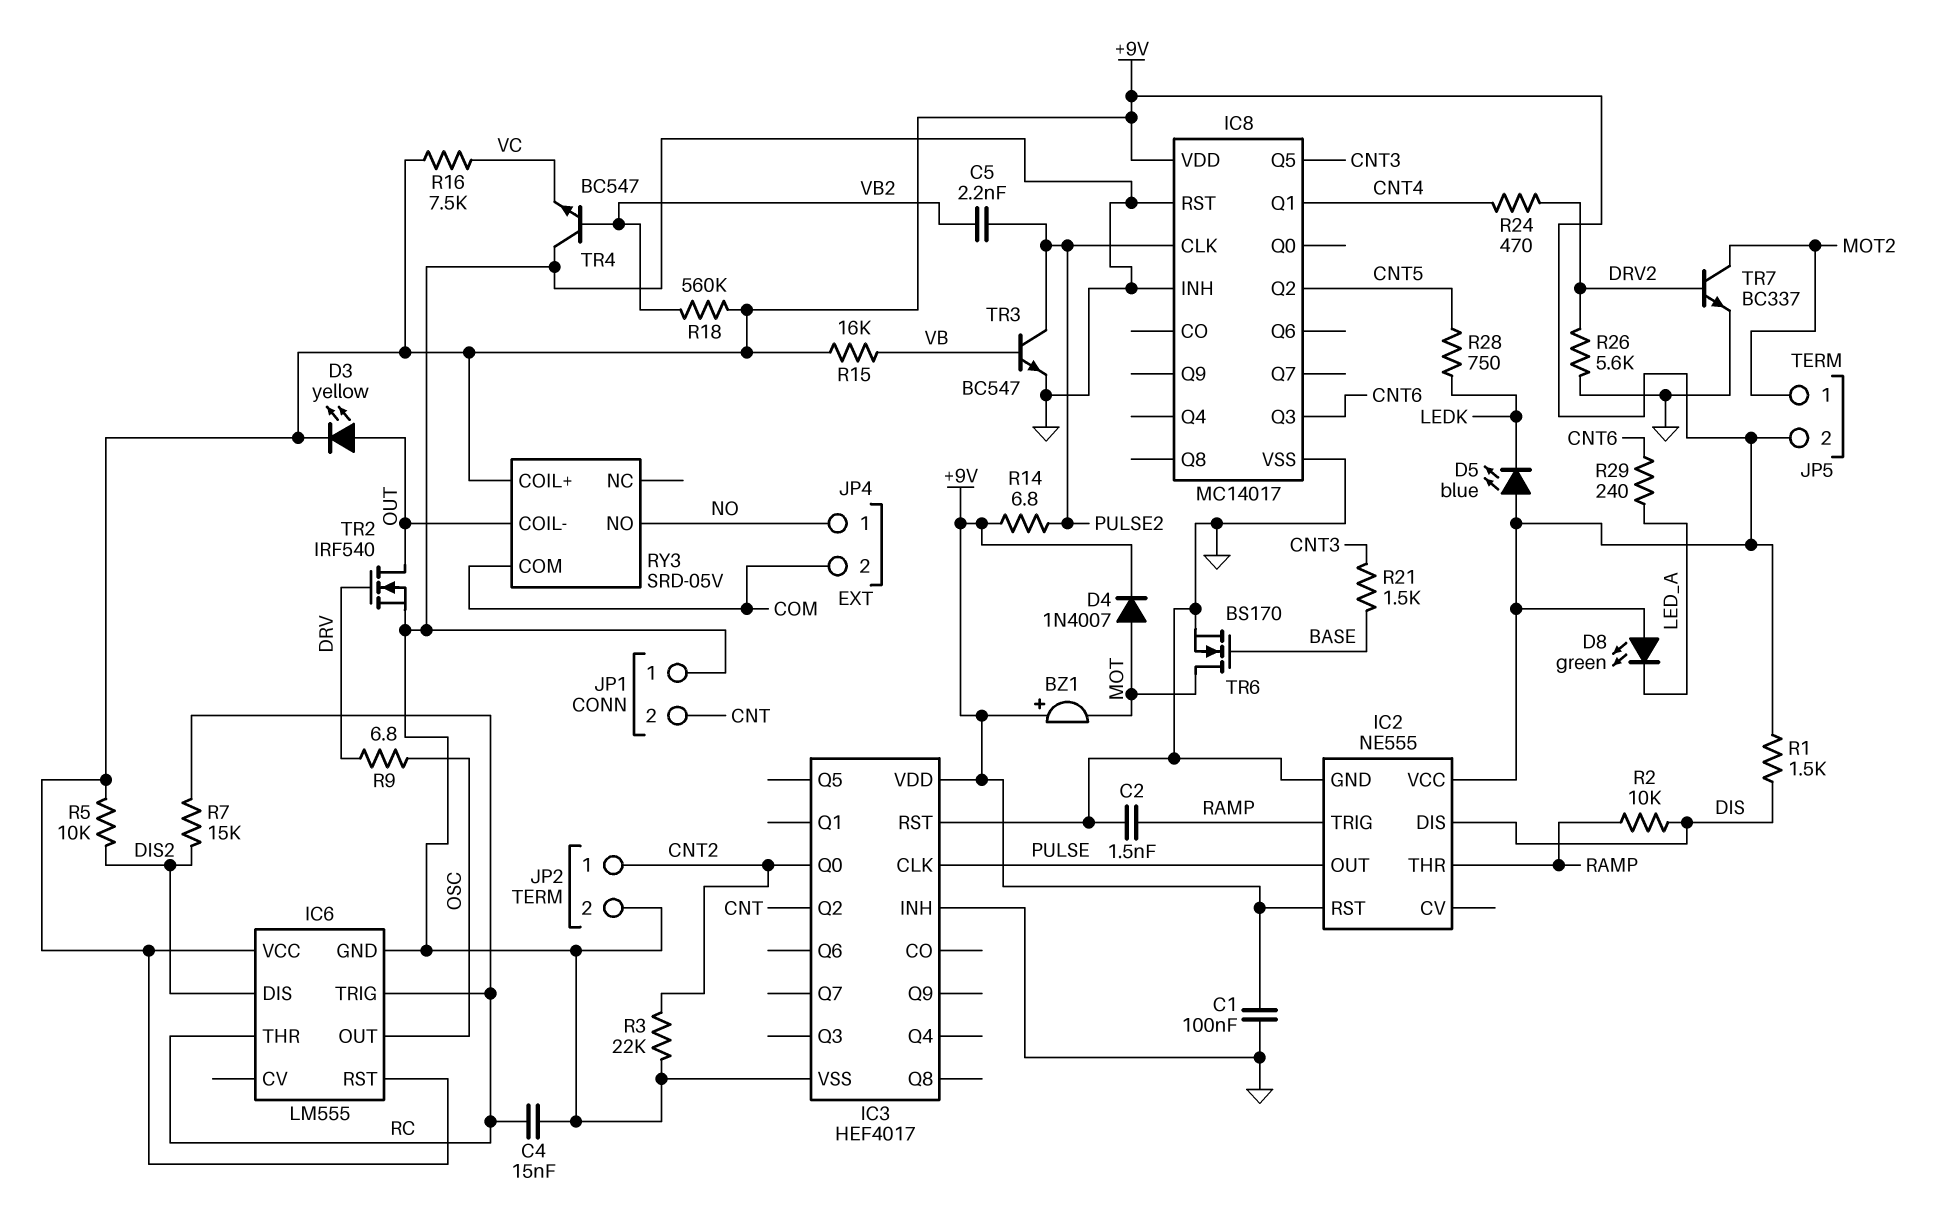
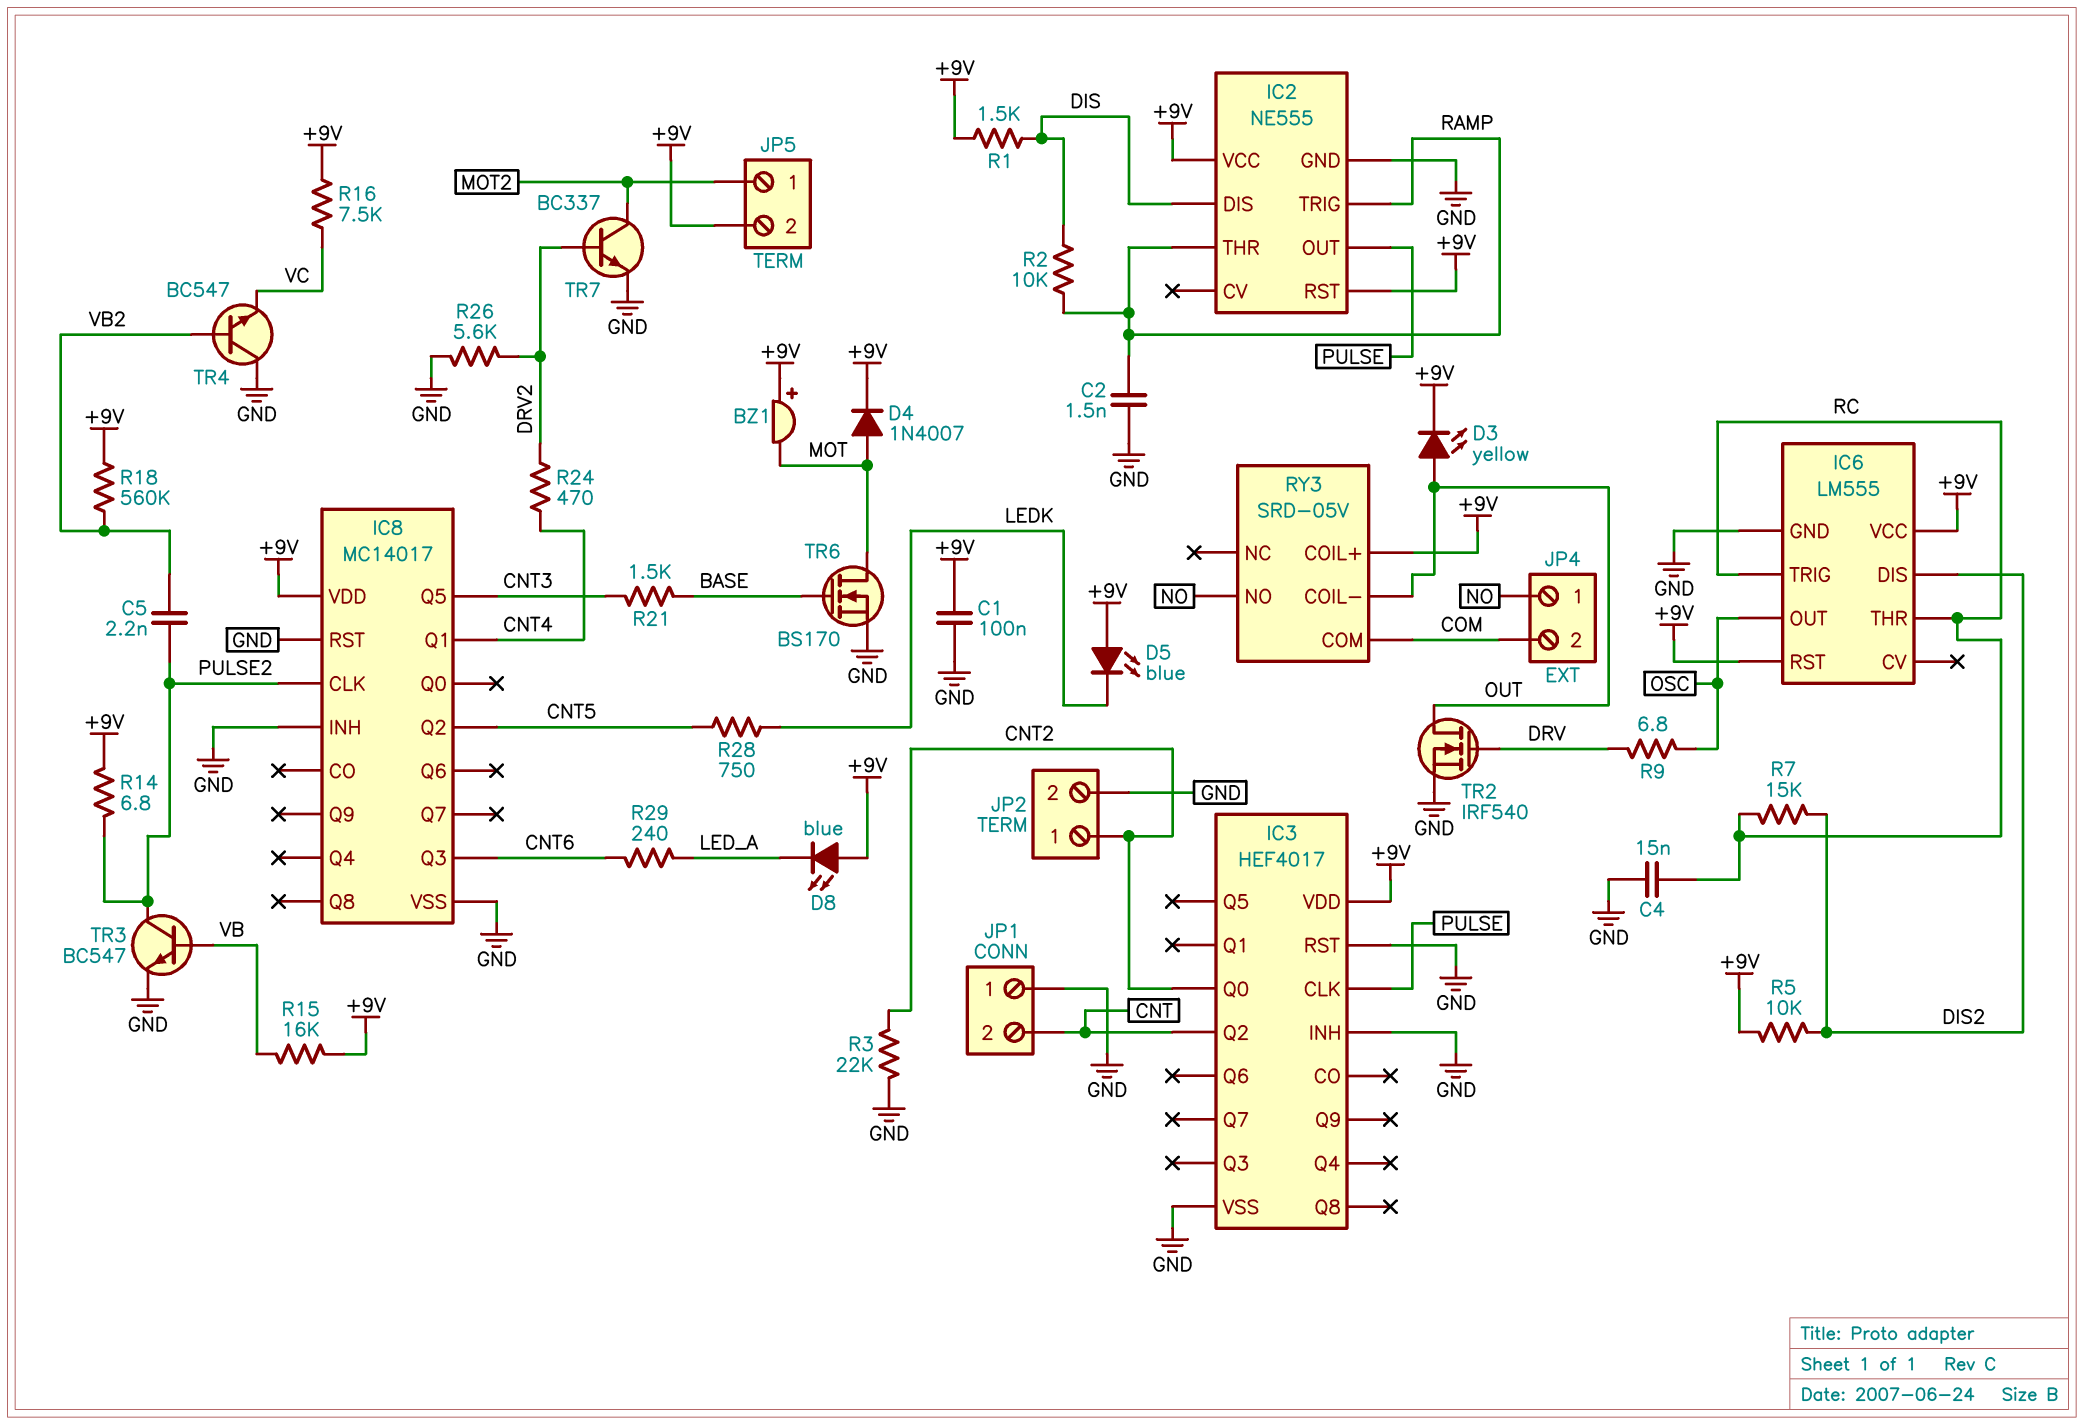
D8: LED green (A +9V, K LED_A) -> LED blue (A +9V, K LED_A)

